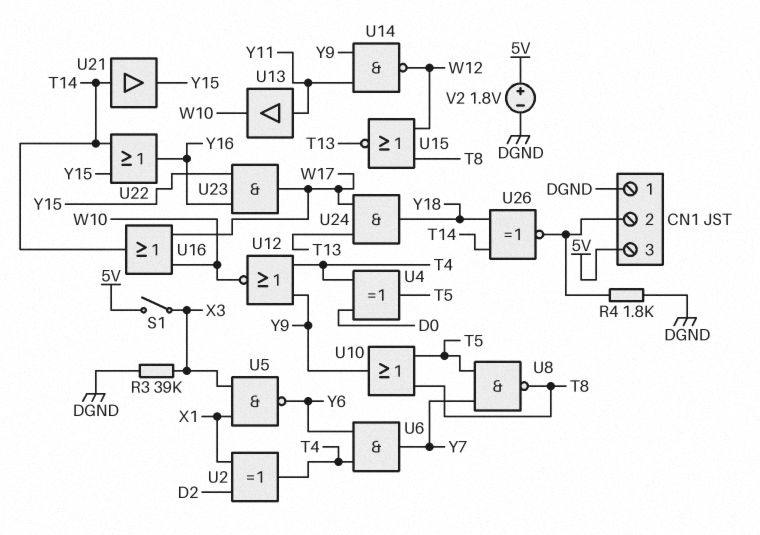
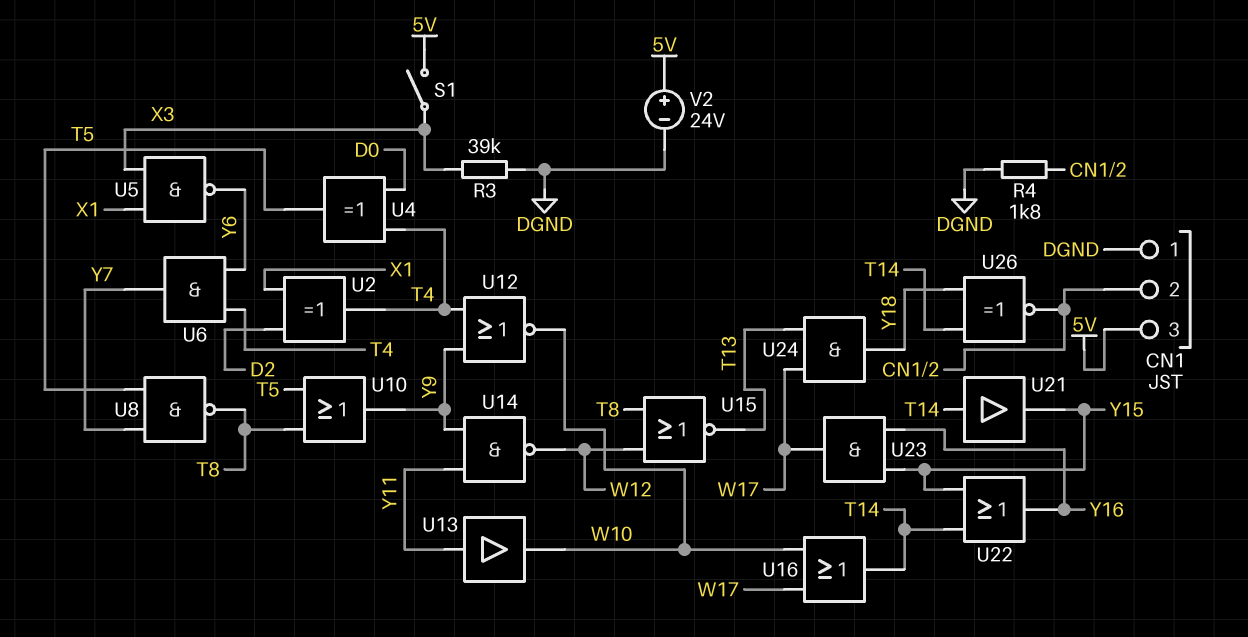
V2: 1.8V (plus 5V, minus DGND) -> 24V (plus 5V, minus DGND)

